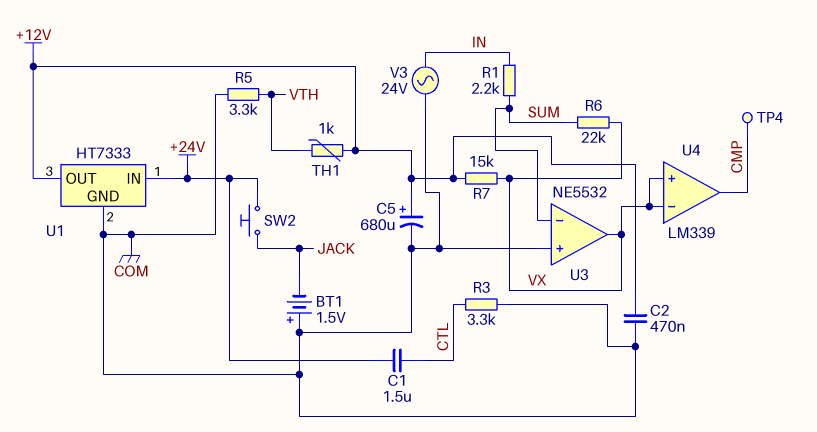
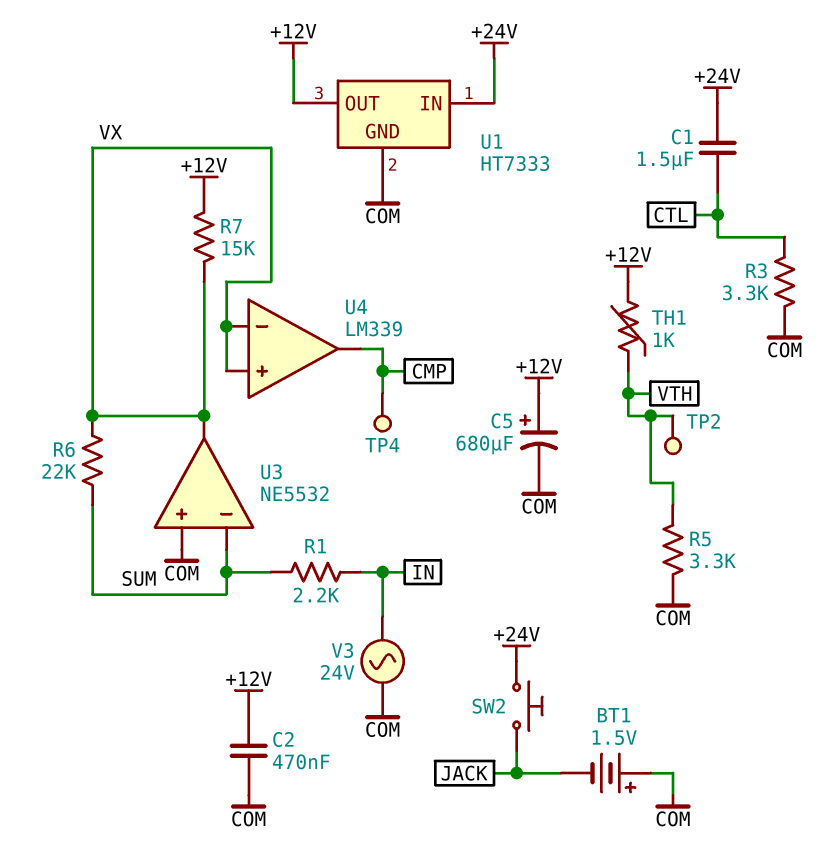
TP2: none -> test point (VTH)

